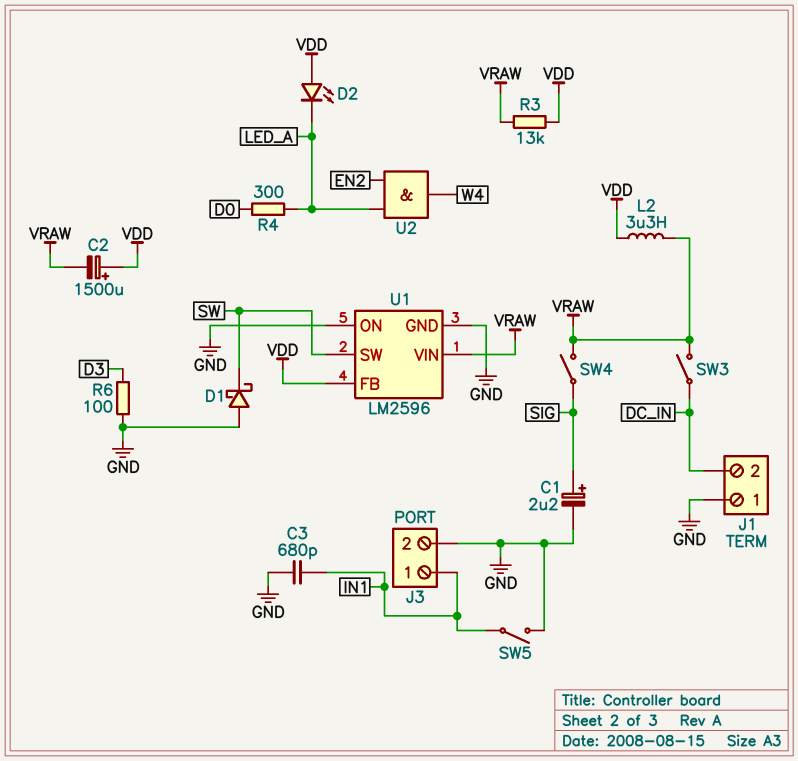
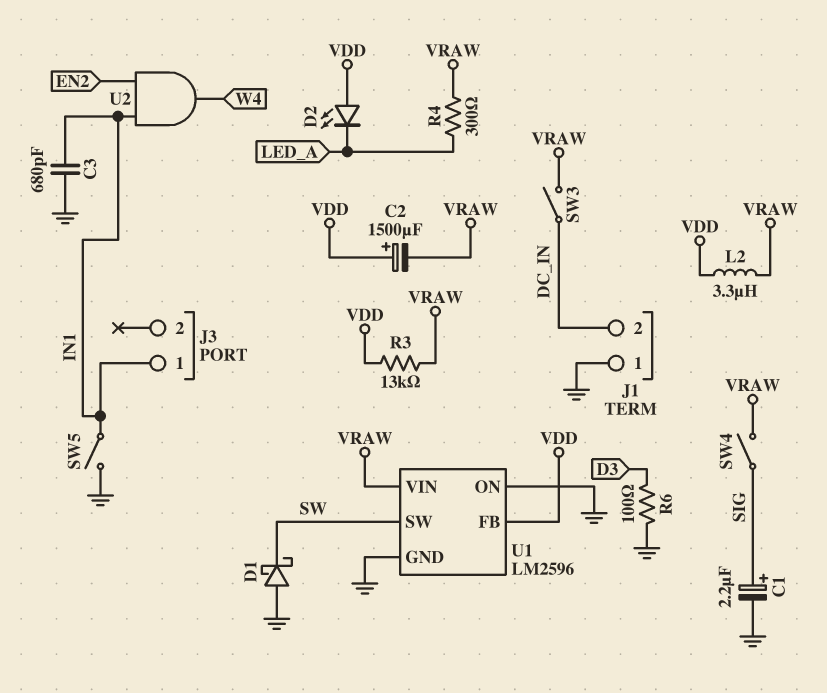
J3 pin 2: GND -> none
R4: 300 (D0, LED_A) -> 300 (LED_A, VRAW)
U2: AND (in EN2, in LED_A, out W4) -> AND (in EN2, in IN1, out W4)

